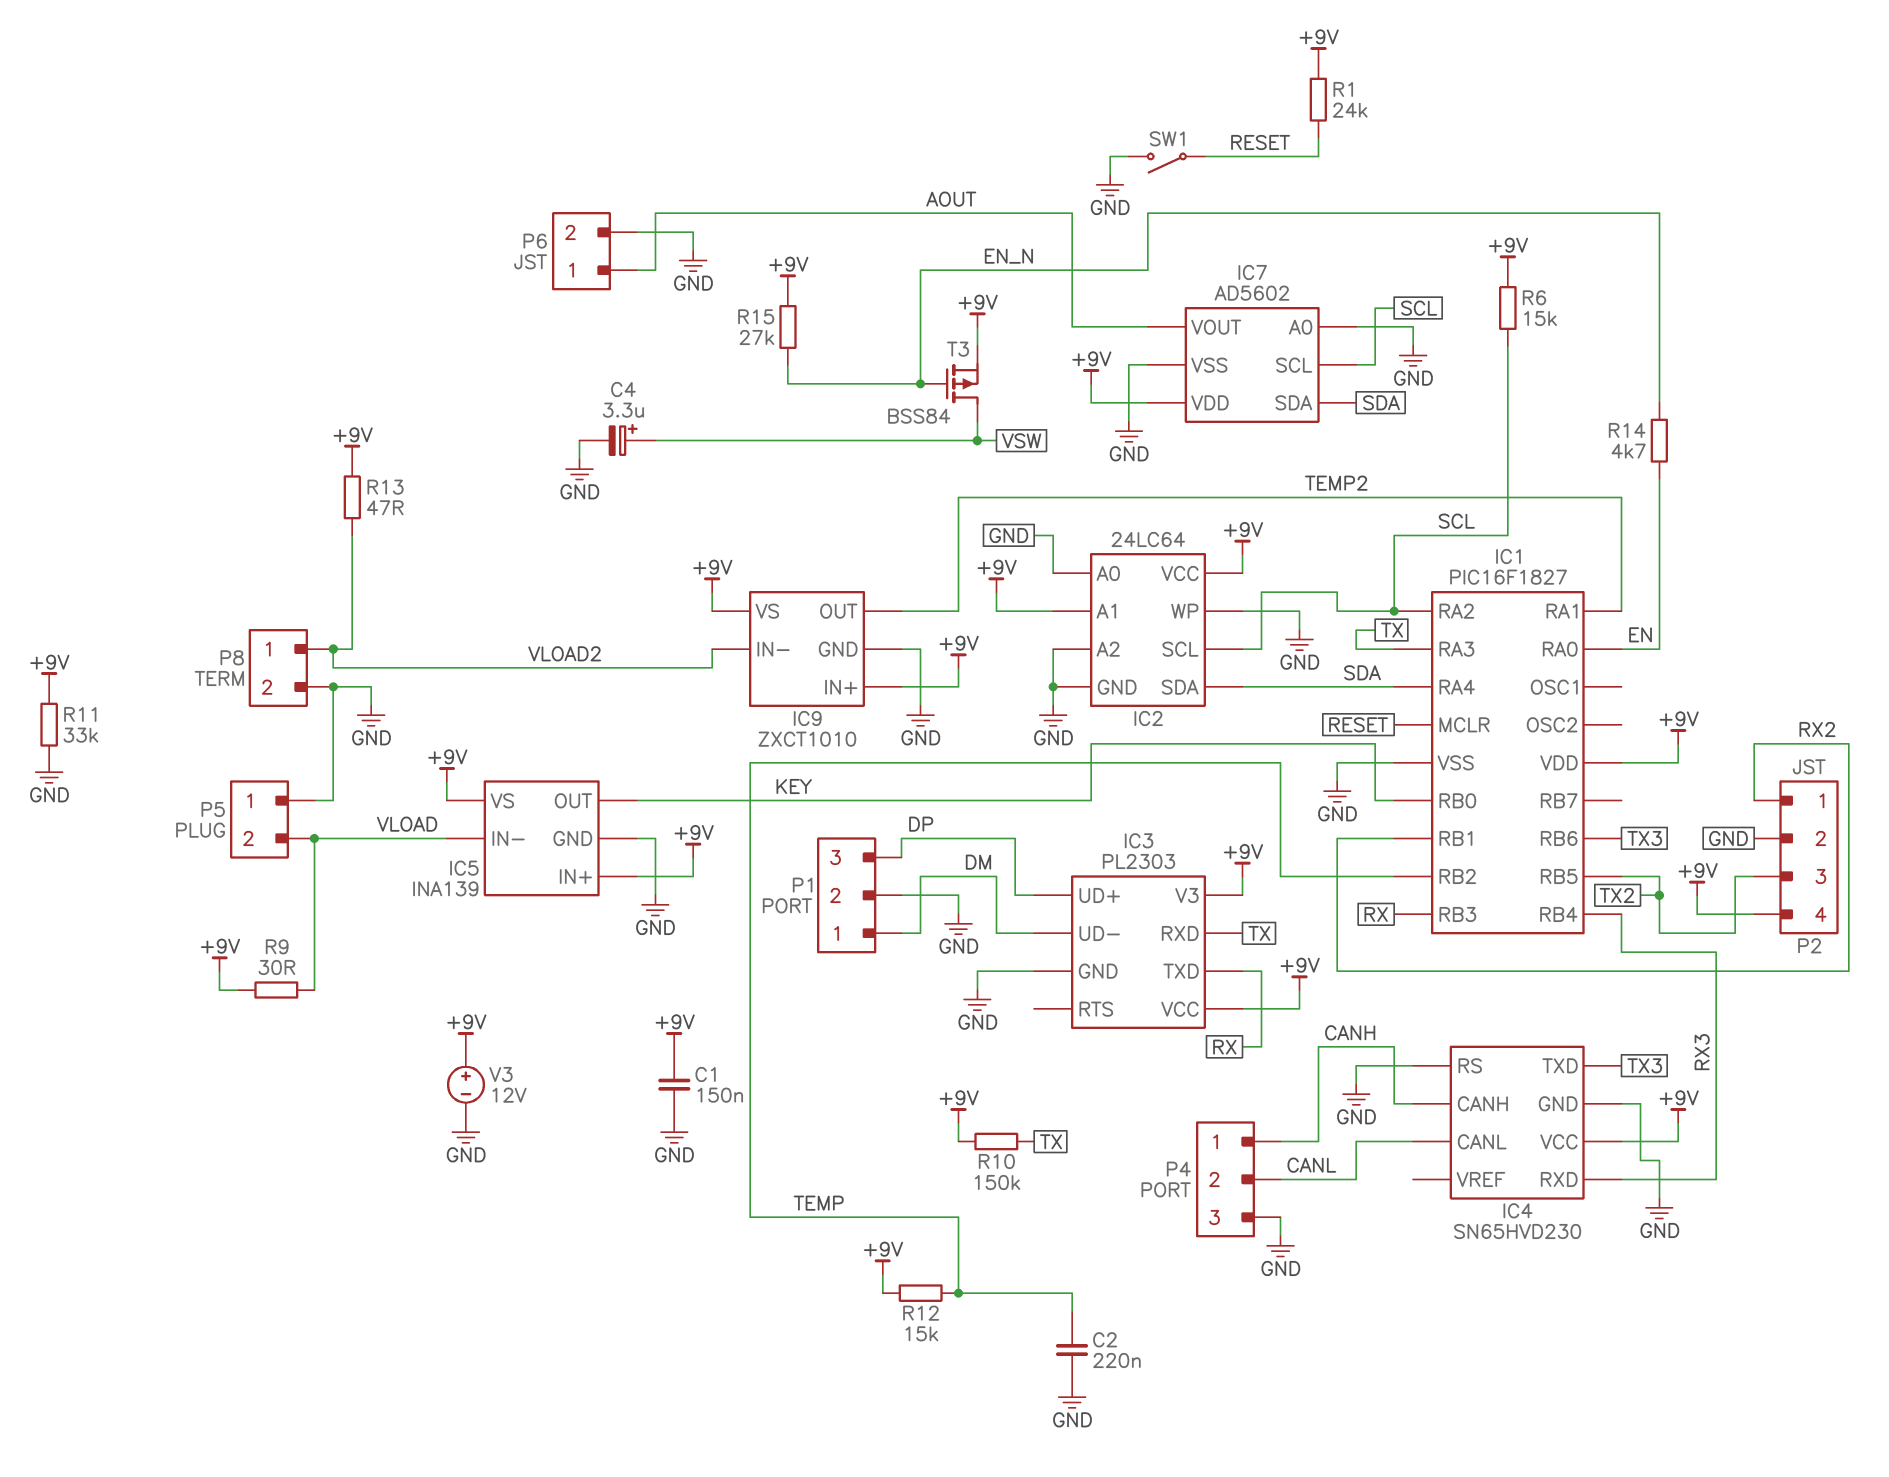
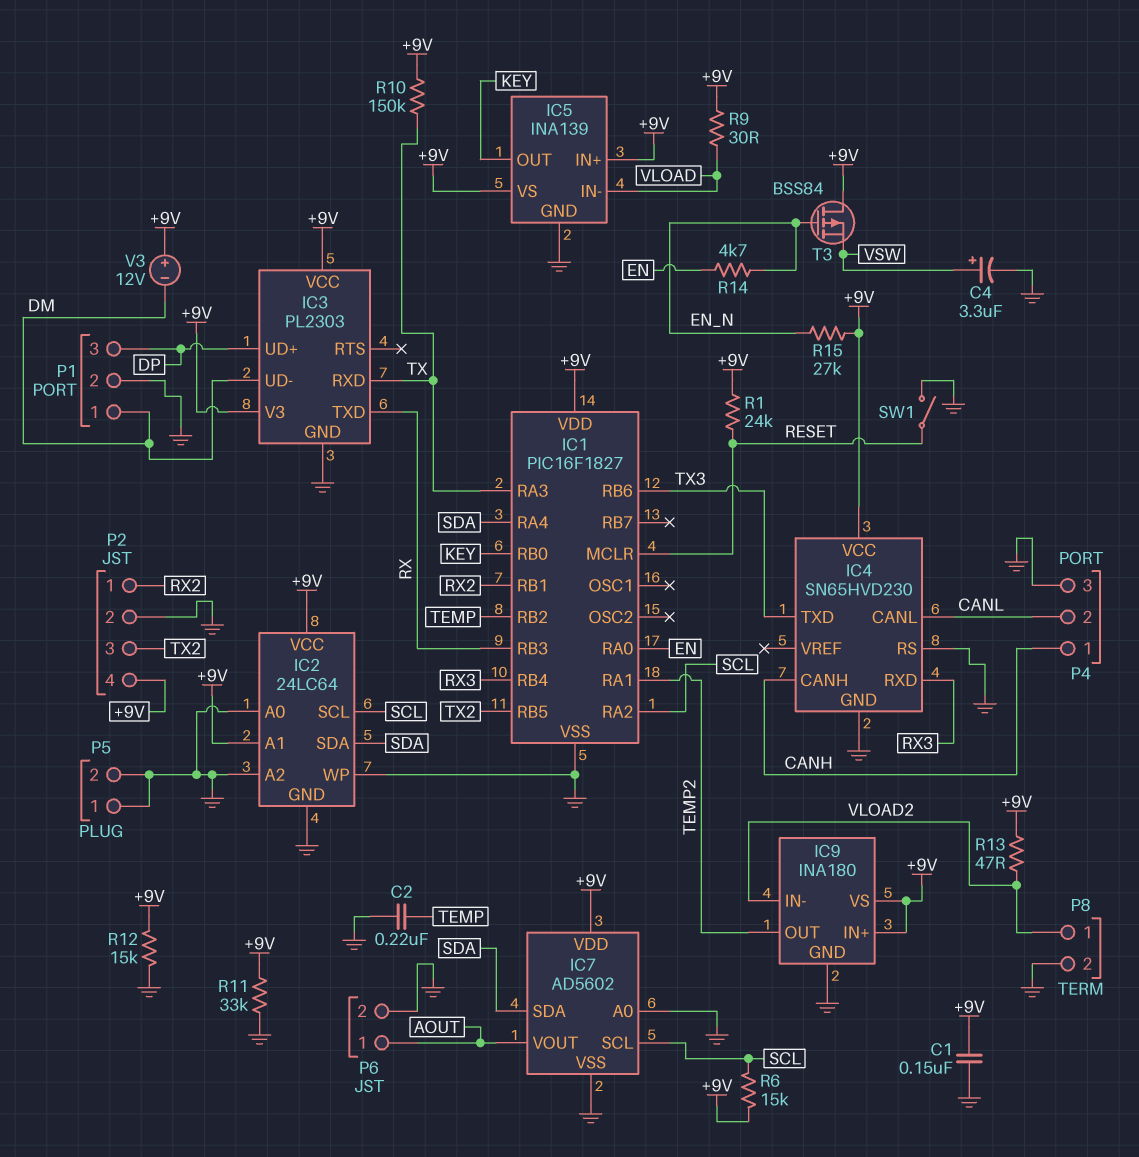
IC9: ZXCT1010 -> INA180
P5 pin 2: VLOAD -> GND
R12: 15k (+9V, TEMP) -> 15k (+9V, GND)
T3: PMOS BSS84 (G EN_N, D VSW, S +9V) -> PMOS BSS84 (G EN_N, D +9V, S VSW)
V3: 12V (plus +9V, minus GND) -> 12V (plus +9V, minus DM)

